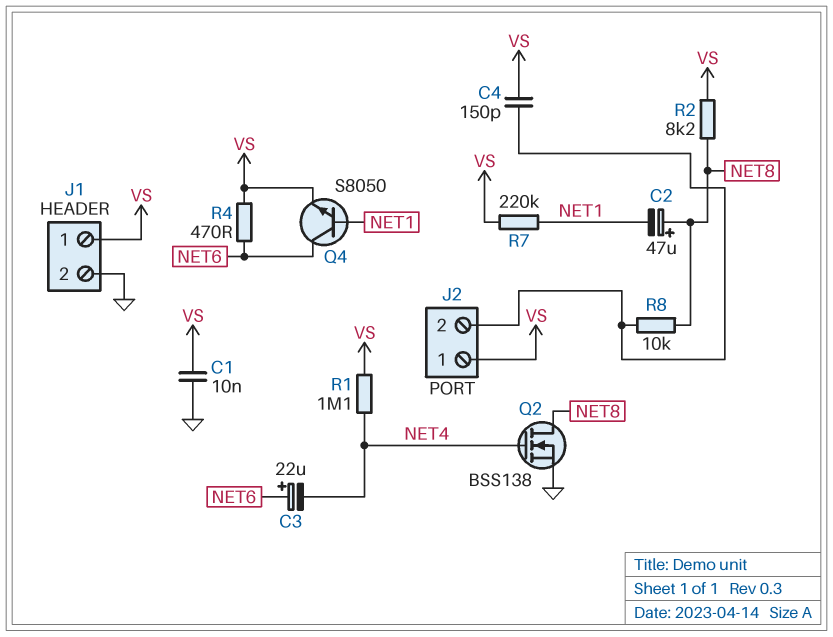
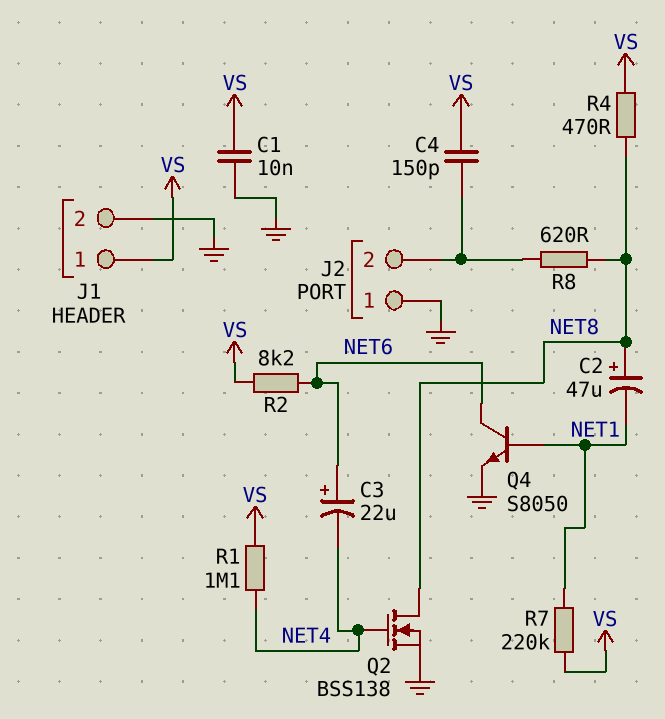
J2 pin 1: VS -> GND
Q4: NPN S8050 (B NET1, C NET6, E VS) -> NPN S8050 (B NET1, C NET6, E GND)
R2: 8.2k (NET8, VS) -> 8.2k (NET6, VS)
R4: 470 (NET6, VS) -> 470 (NET8, VS)
R8: 10k (J2/2, NET8) -> 620 (J2/2, NET8)

